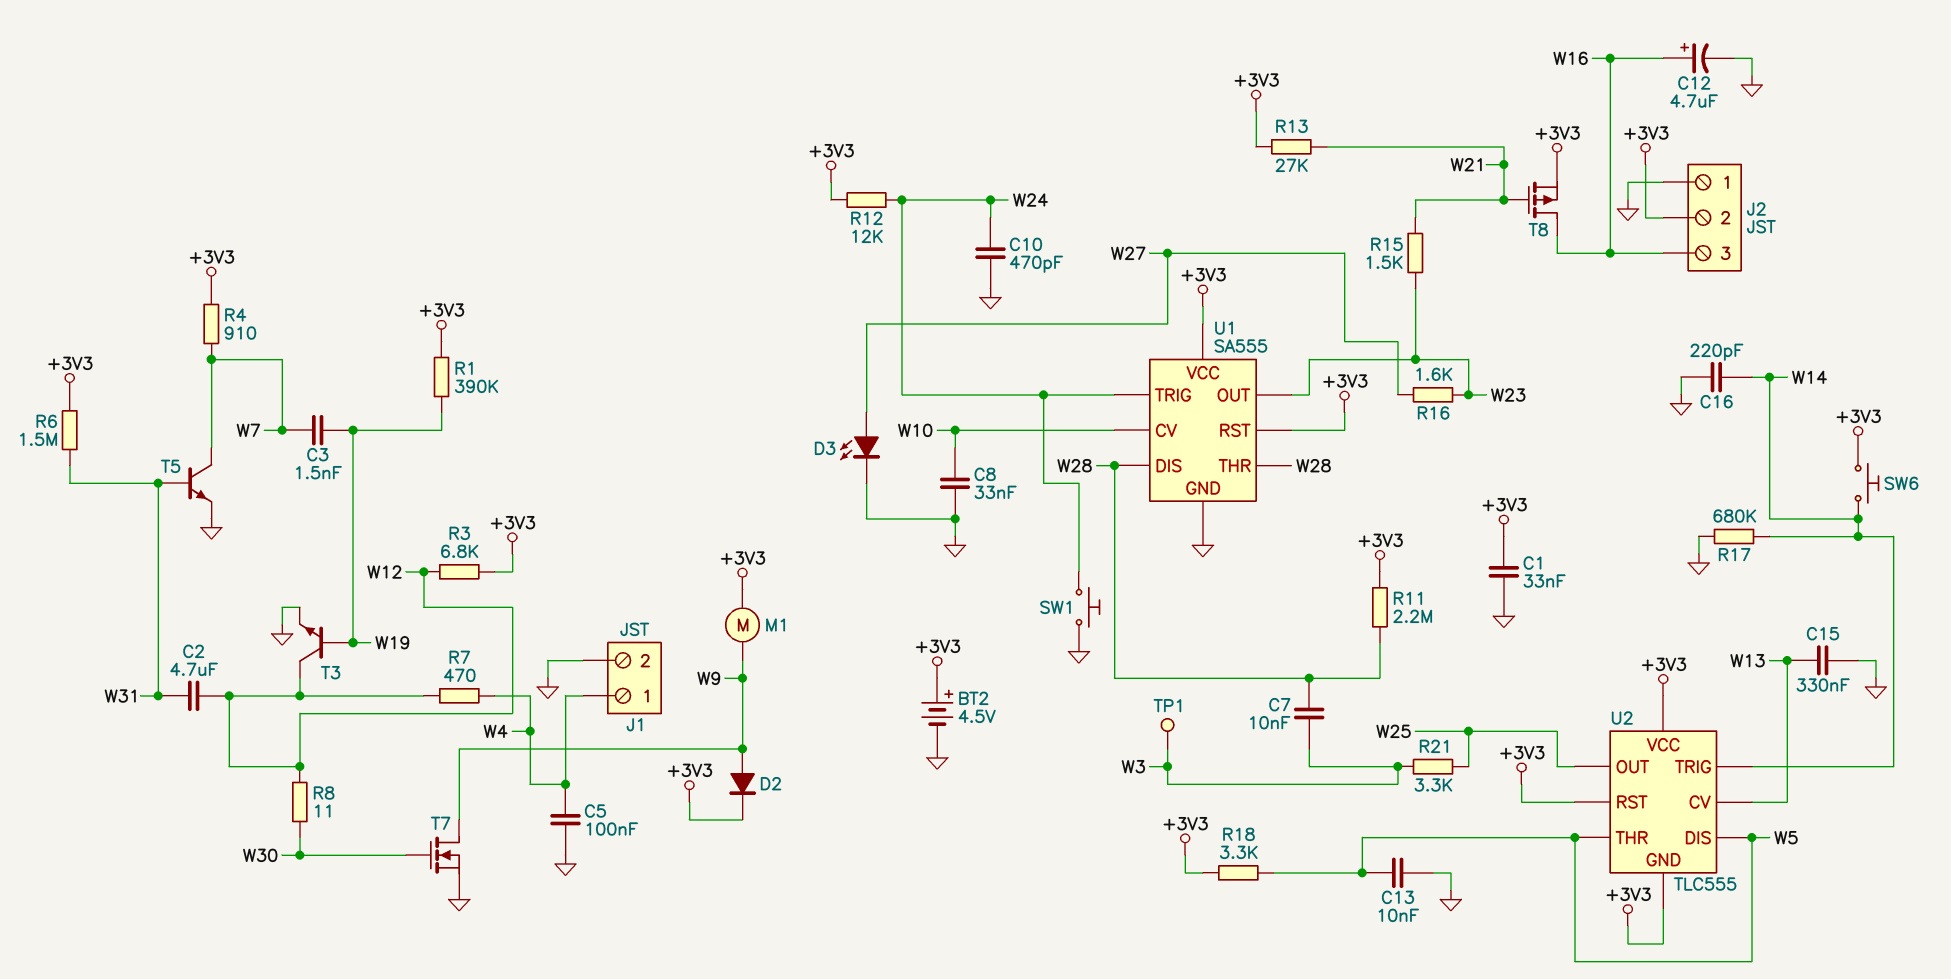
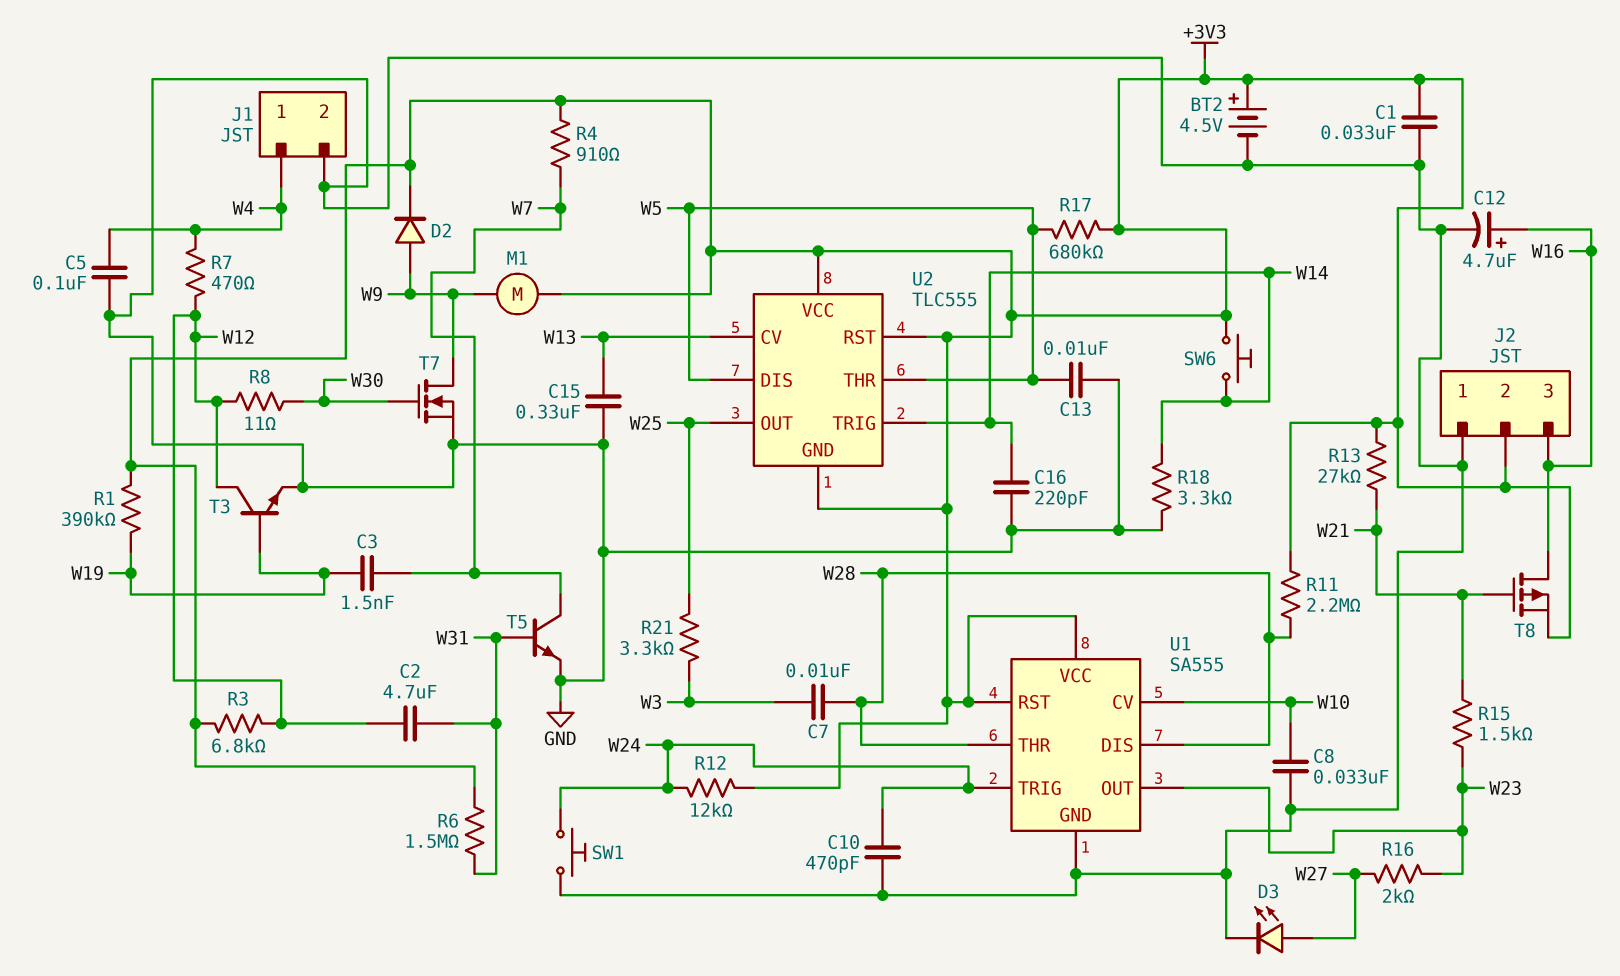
R16: 1.6k (W23, W27) -> 2k (W23, W27)
R17: 680k (GND, W14) -> 680k (+3V3, W5)
R18: 3.3k (+3V3, W5) -> 3.3k (GND, W14)
TP1: test point (W3) -> none

